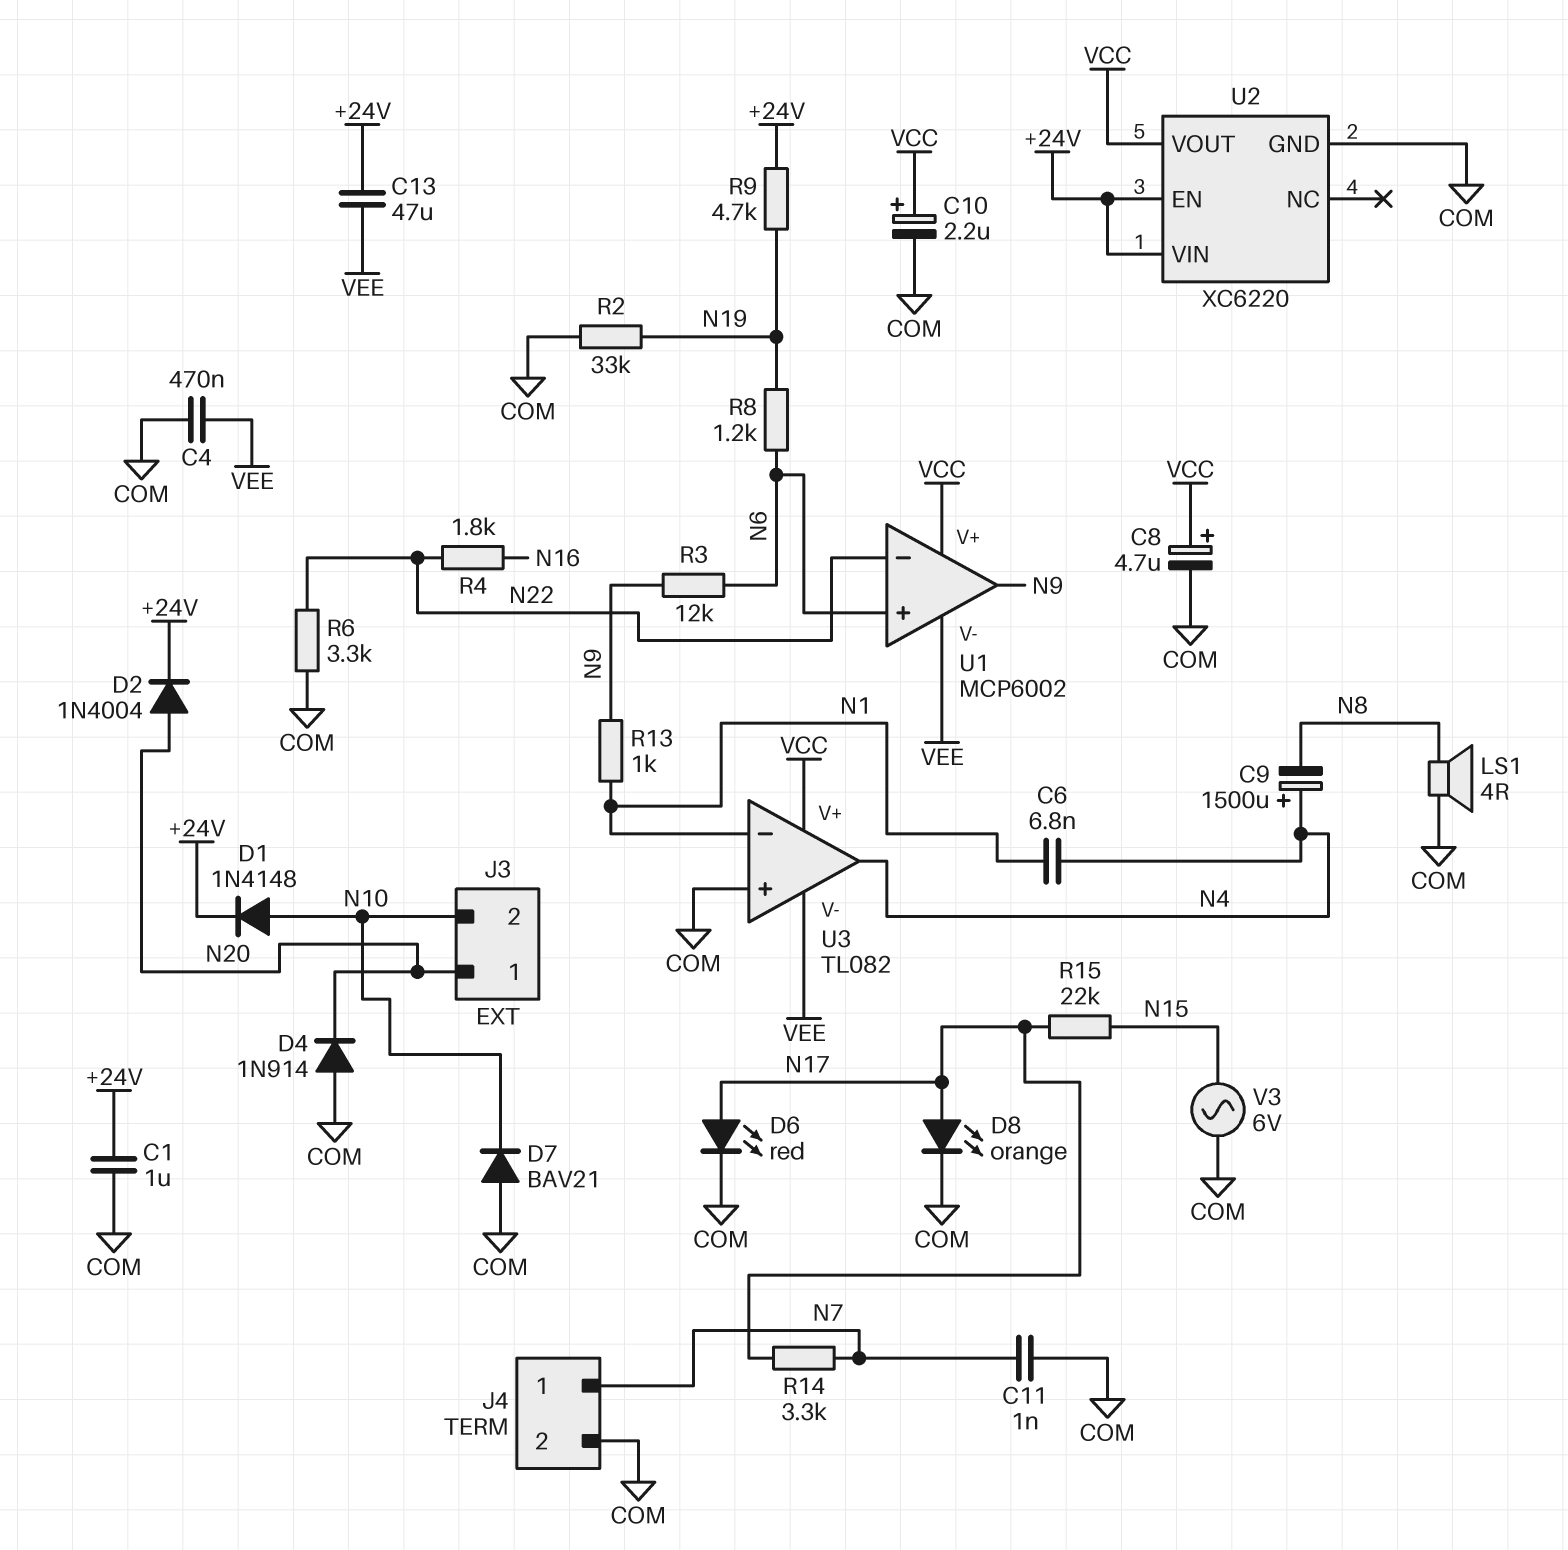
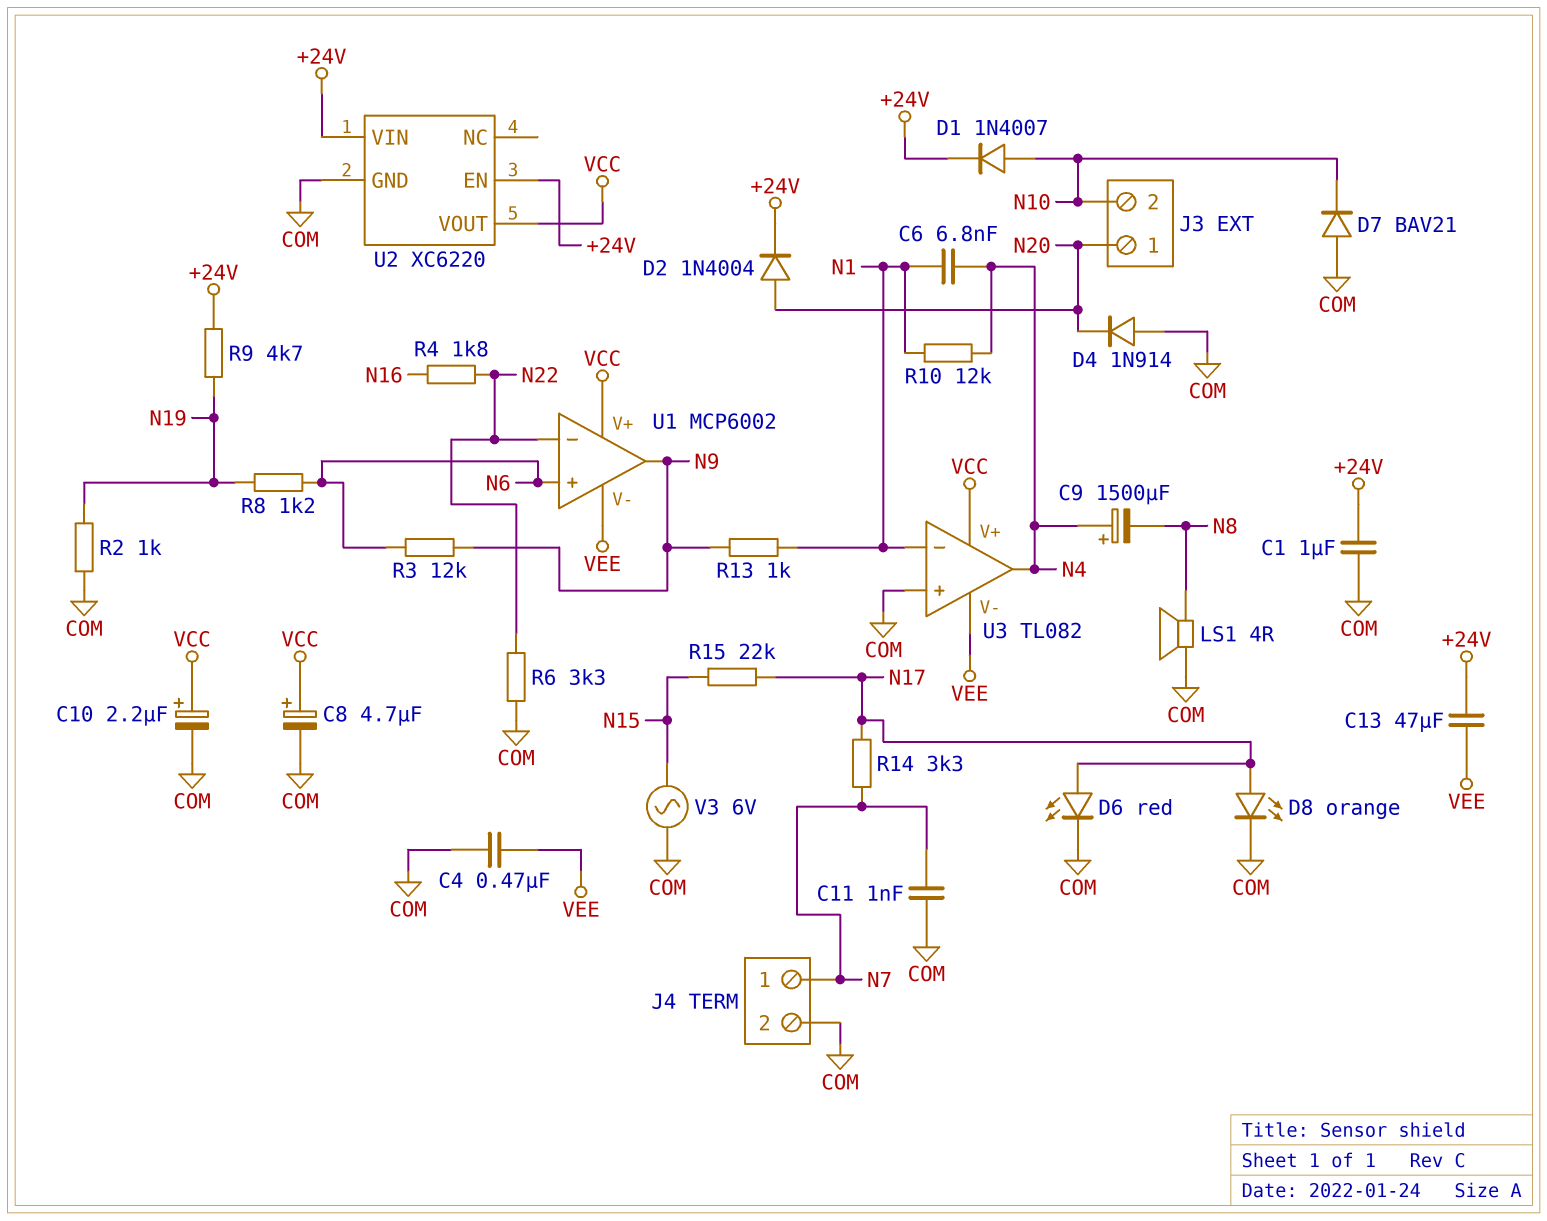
D1: diode 1N4148 (A N10, K +24V) -> diode 1N4007 (A N10, K +24V)
R2: 33k (COM, N19) -> 1k (COM, N19)
R10: none -> 12k (N1, N4)

